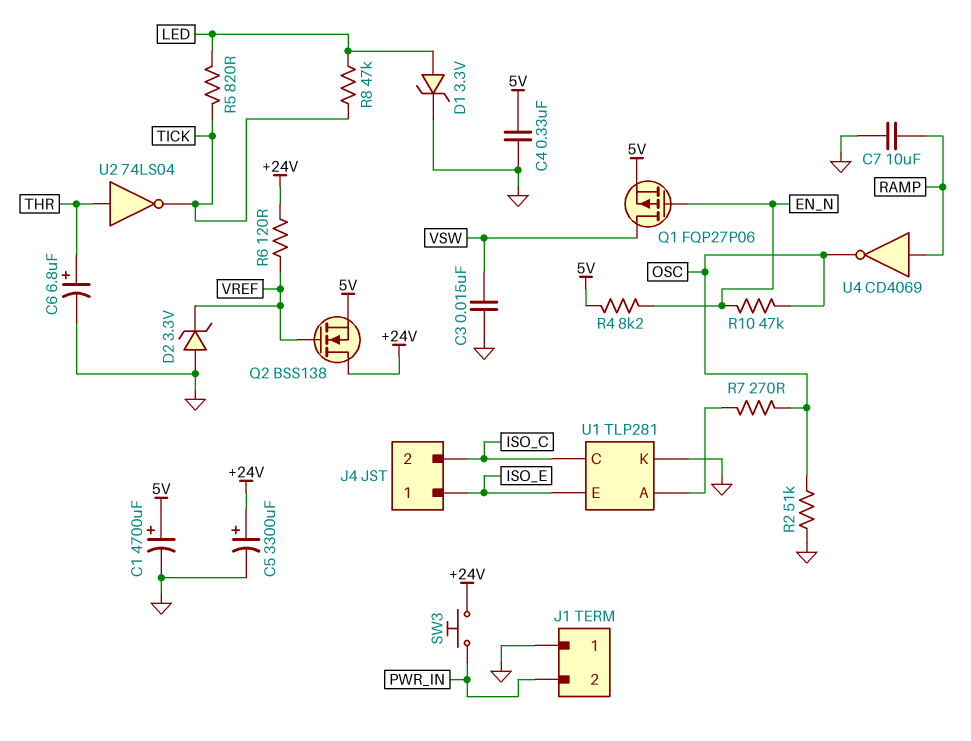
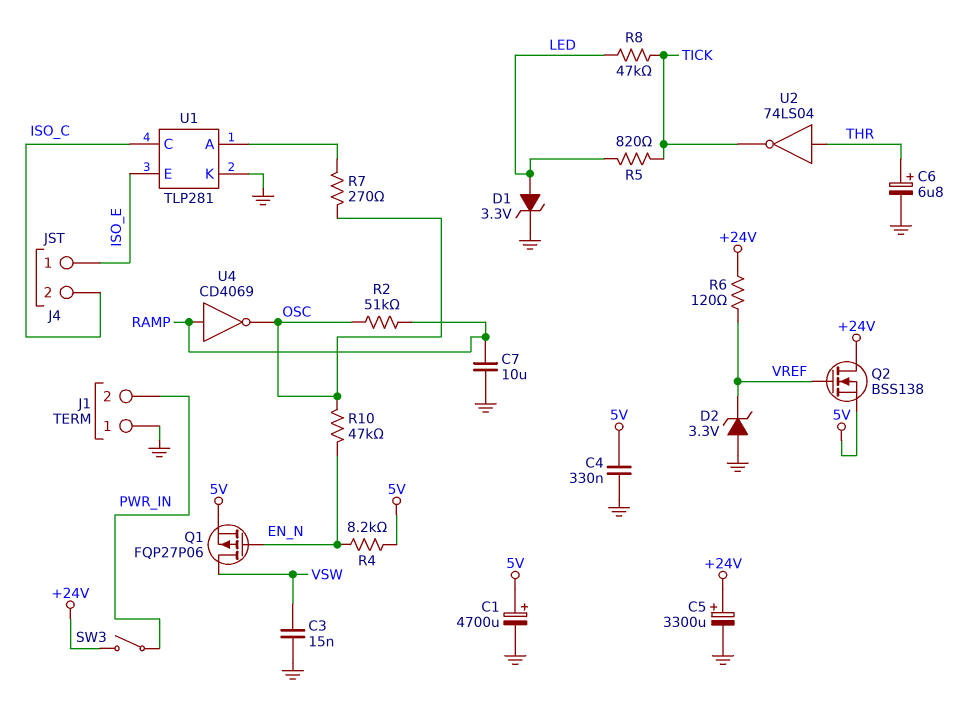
R2: 51k (GND, OSC) -> 51k (OSC, RAMP)
SW3: button (+24V, PWR_IN) -> switch (+24V, PWR_IN)

